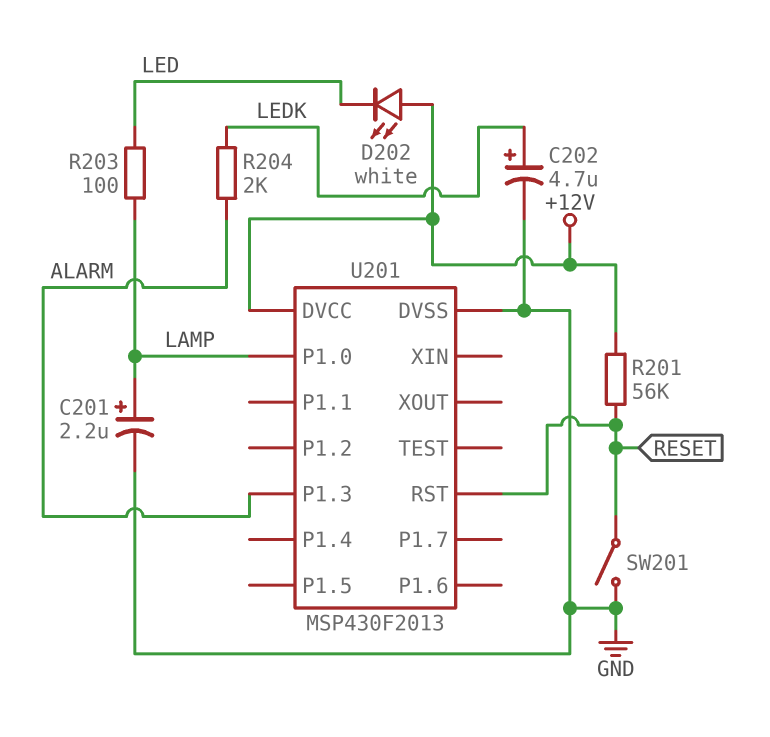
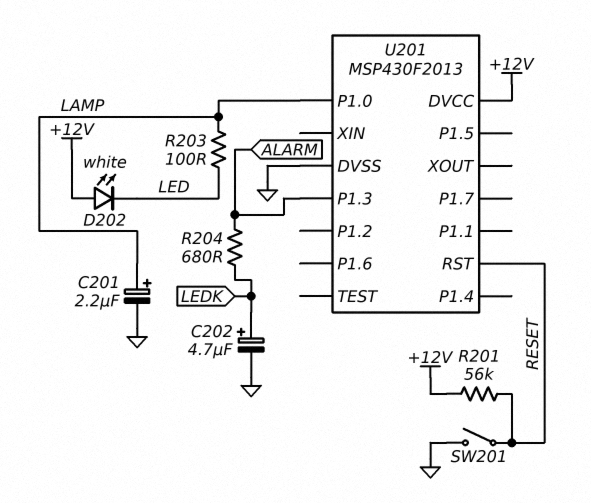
R204: 2k (ALARM, LEDK) -> 680 (ALARM, LEDK)

